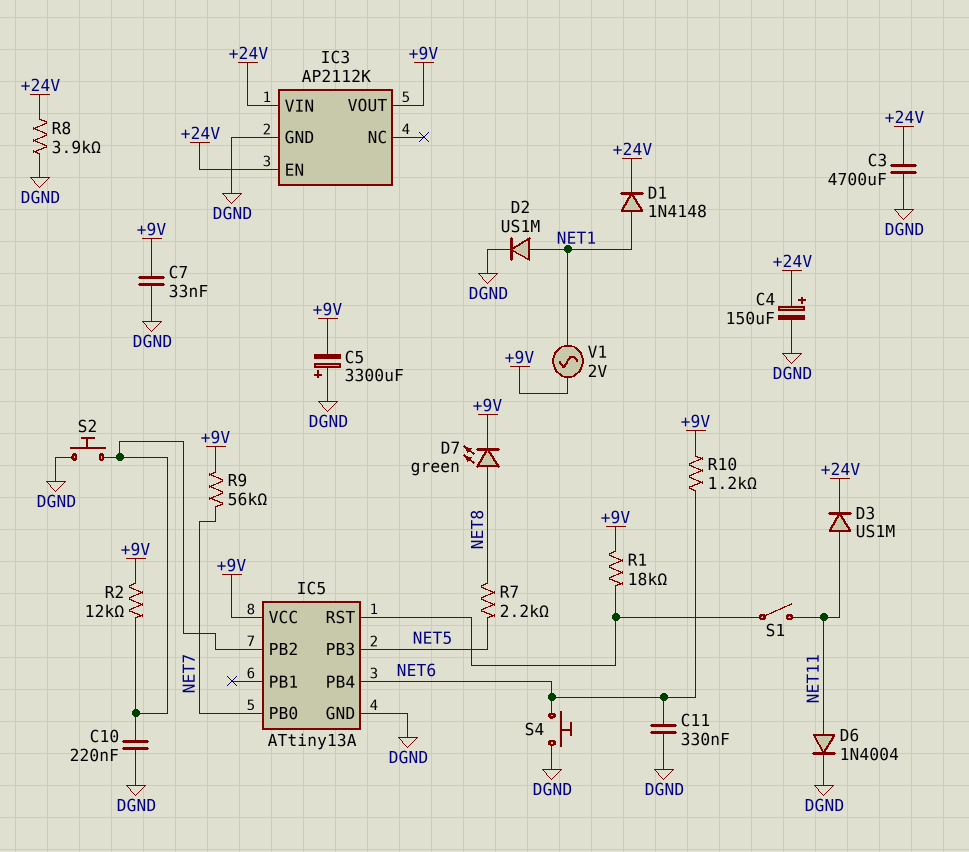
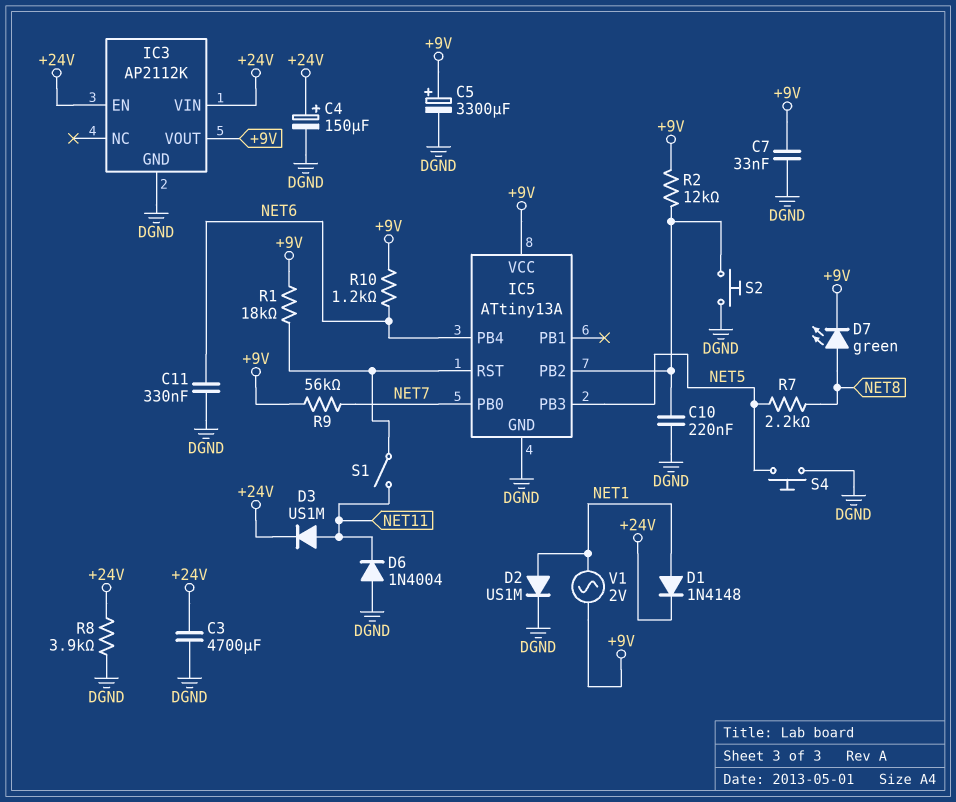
C5: 3300uF (plus DGND, minus +9V) -> 3300uF (plus +9V, minus DGND)
D6: diode 1N4004 (A NET11, K DGND) -> diode 1N4004 (A DGND, K NET11)
S4: button (DGND, NET6) -> button (DGND, NET5)

